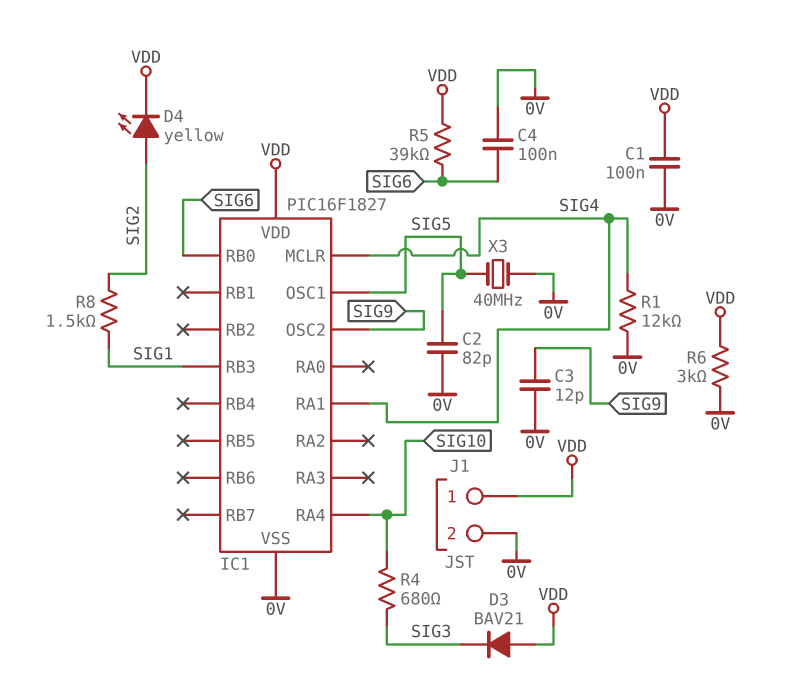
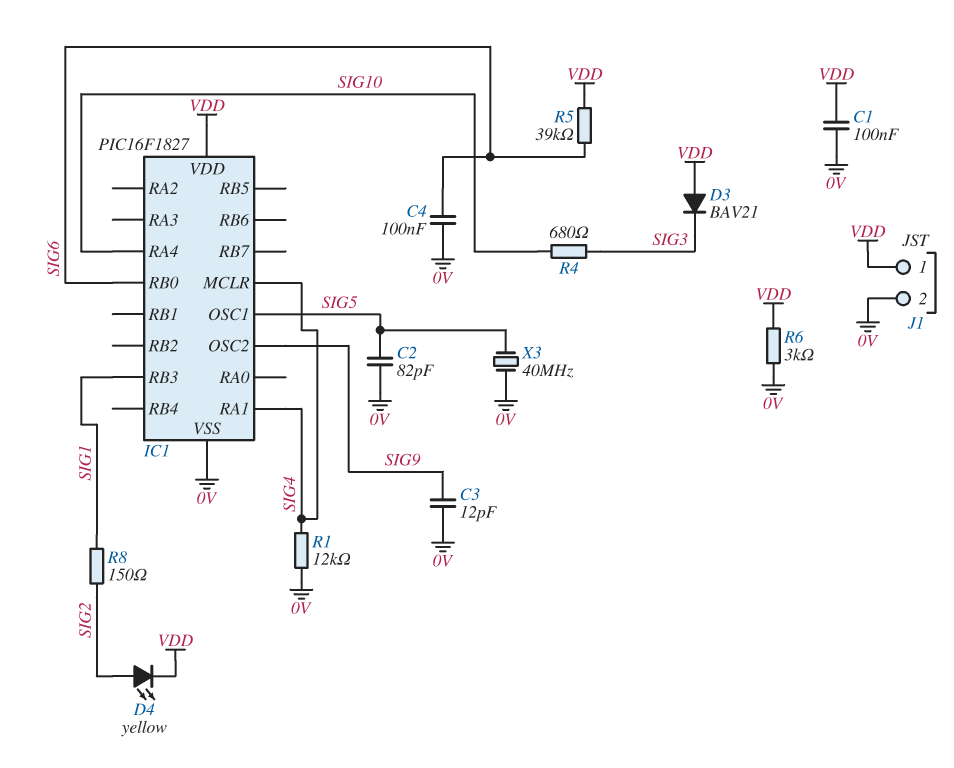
R8: 1.5k (SIG1, SIG2) -> 150 (SIG1, SIG2)

